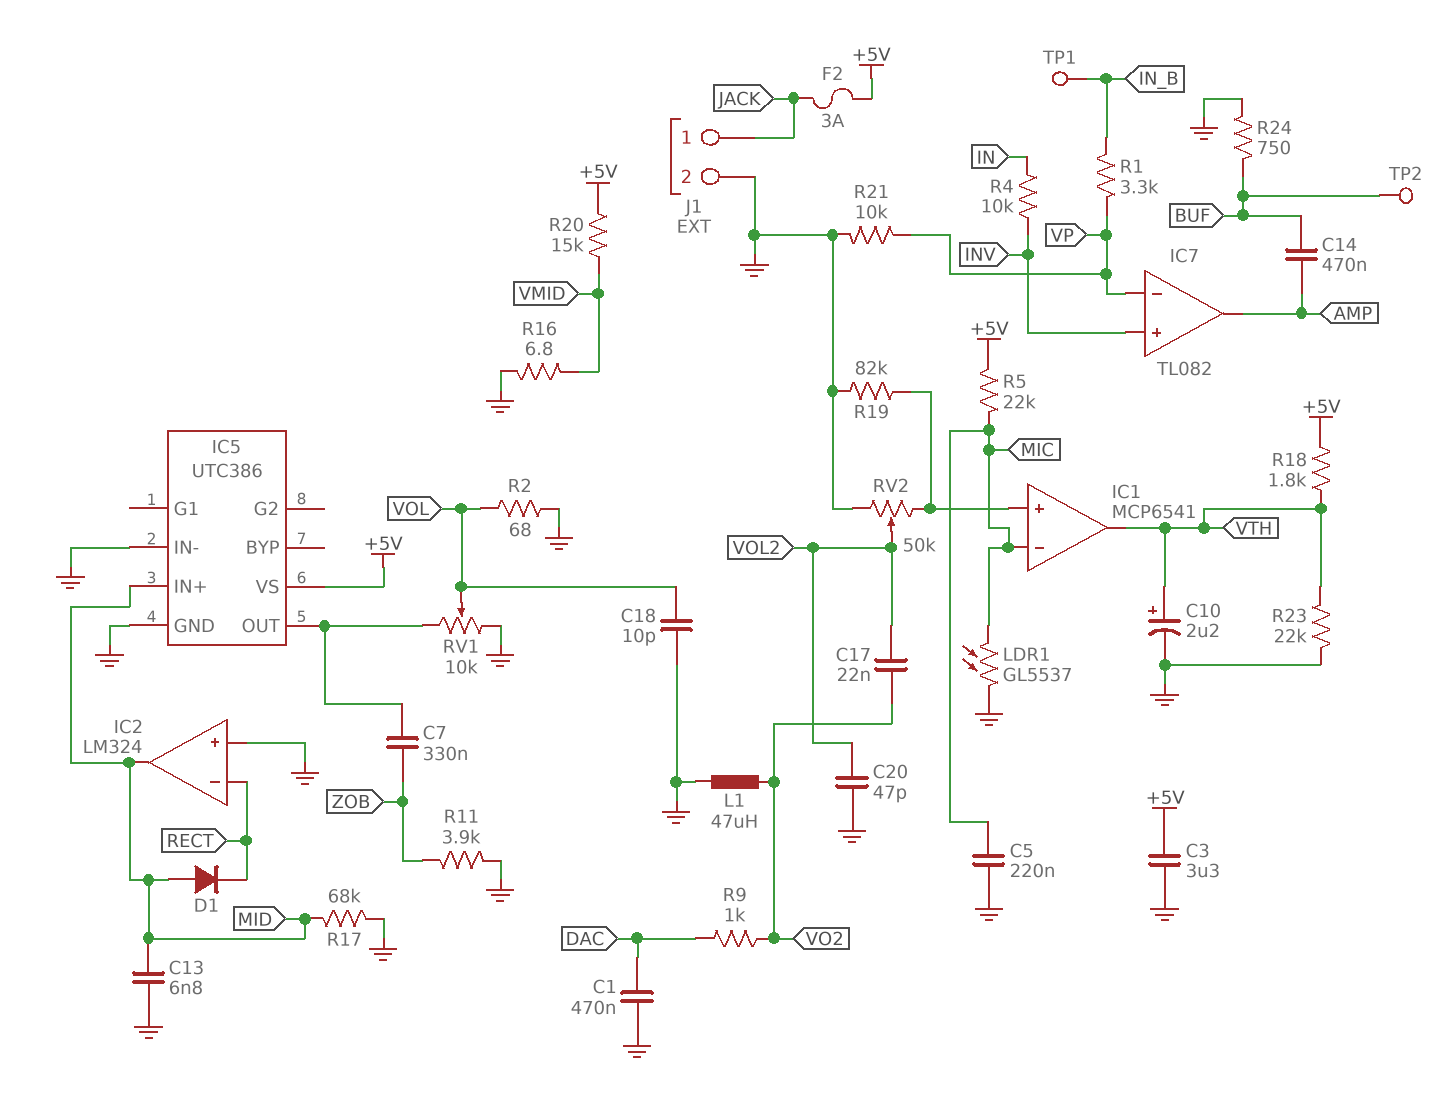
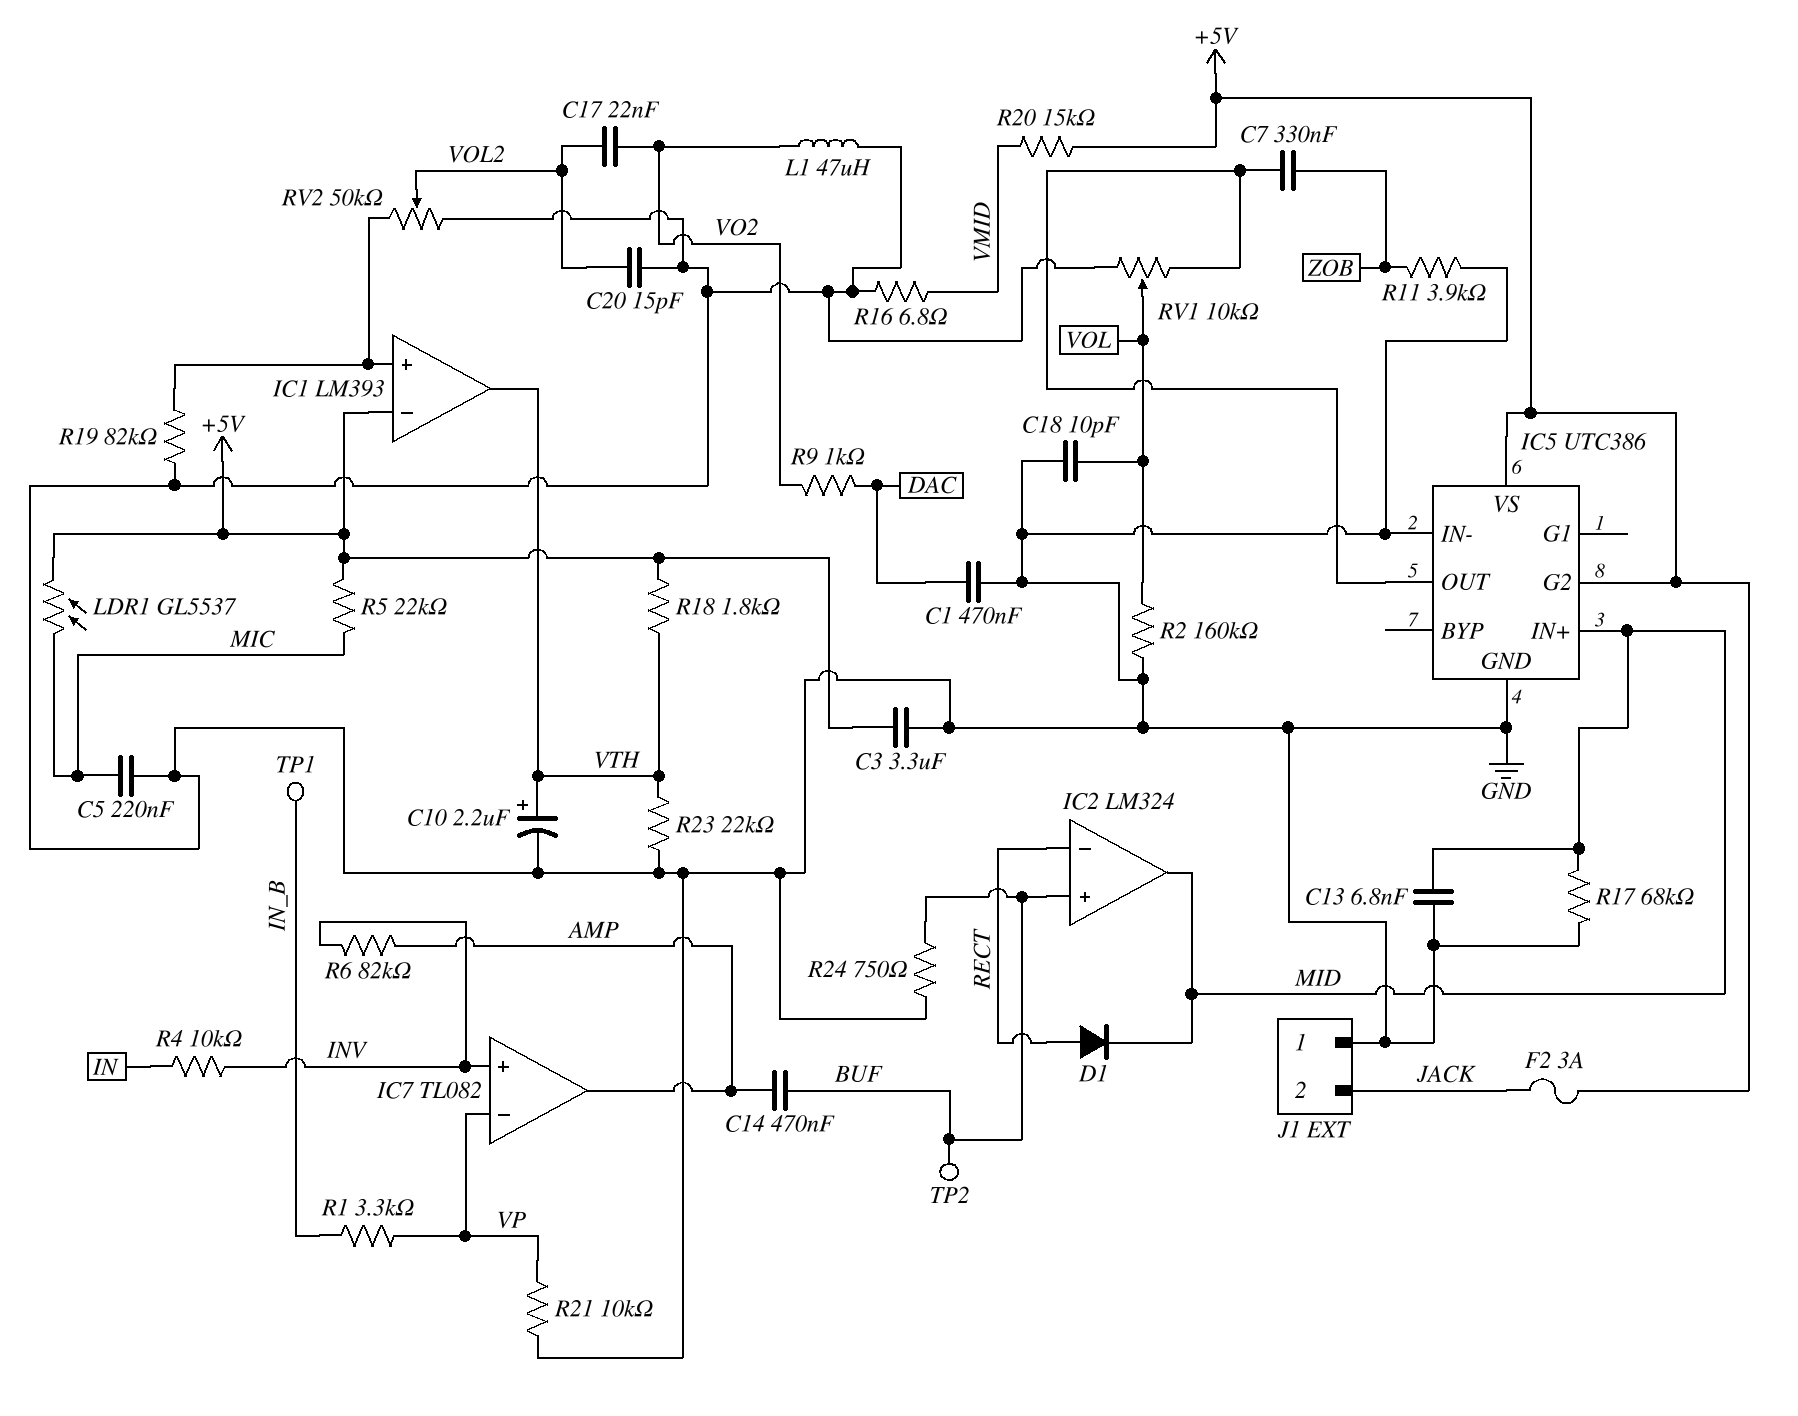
C20: 47pF (GND, VOL2) -> 15pF (GND, VOL2)
D1: diode (A MID, K RECT) -> diode (A RECT, K MID)
IC1: MCP6541 -> LM393
IC1 pin in-: MIC -> +5V
IC2 pin in+: GND -> BUF
IC5 pin G2: none -> +5V
J1 pin 1: JACK -> GND
J1 pin 2: GND -> JACK
LDR1: GL5537 (GND, MIC) -> GL5537 (+5V, MIC)
R2: 68 (GND, VOL) -> 160k (GND, VOL)
R6: none -> 82k (AMP, INV)

